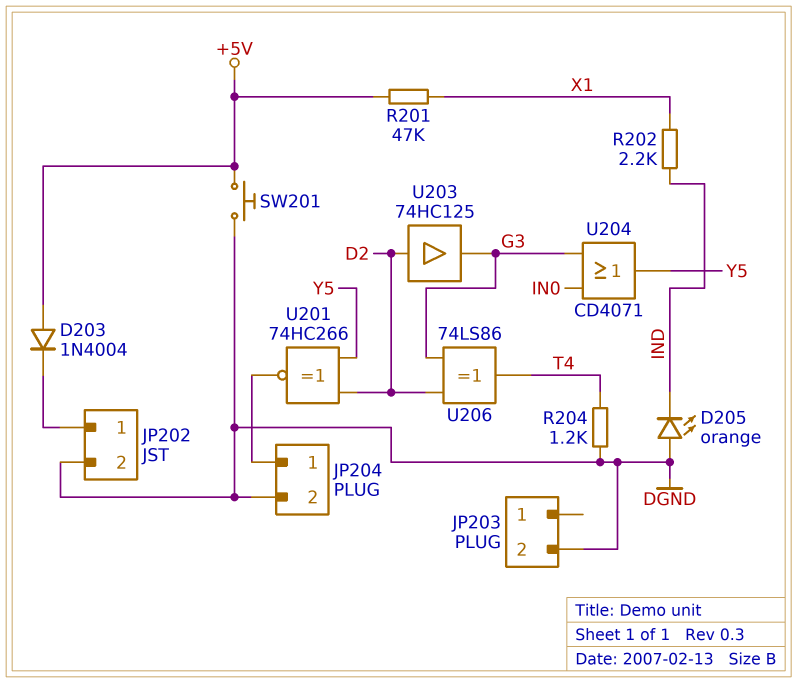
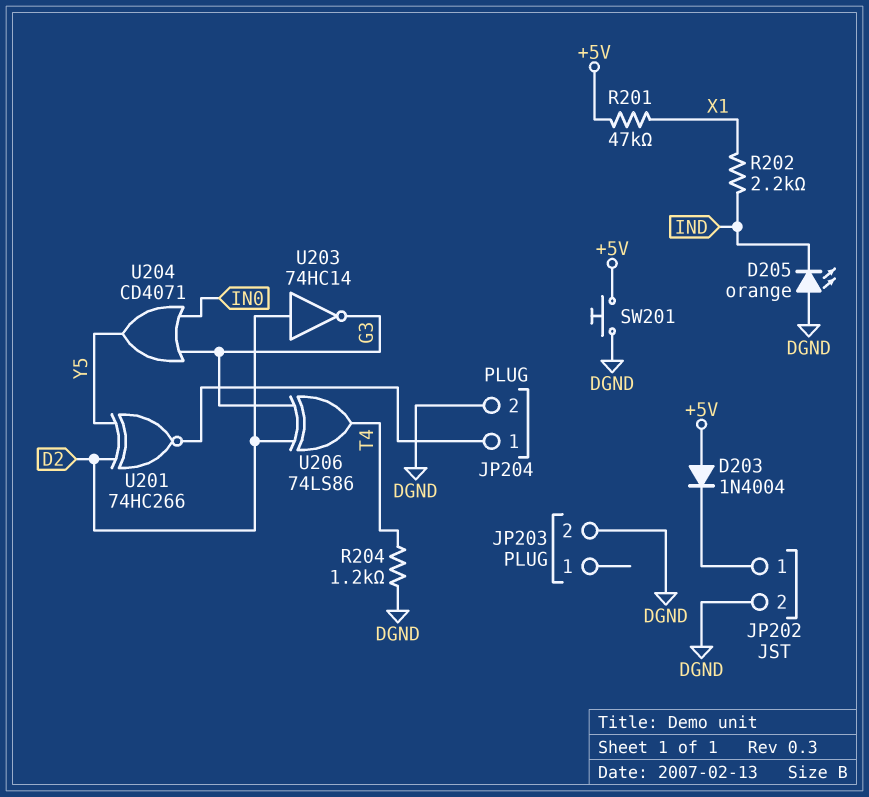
U203: buffer 74HC125 (in D2, out G3) -> NOT 74HC14 (in D2, out G3)

